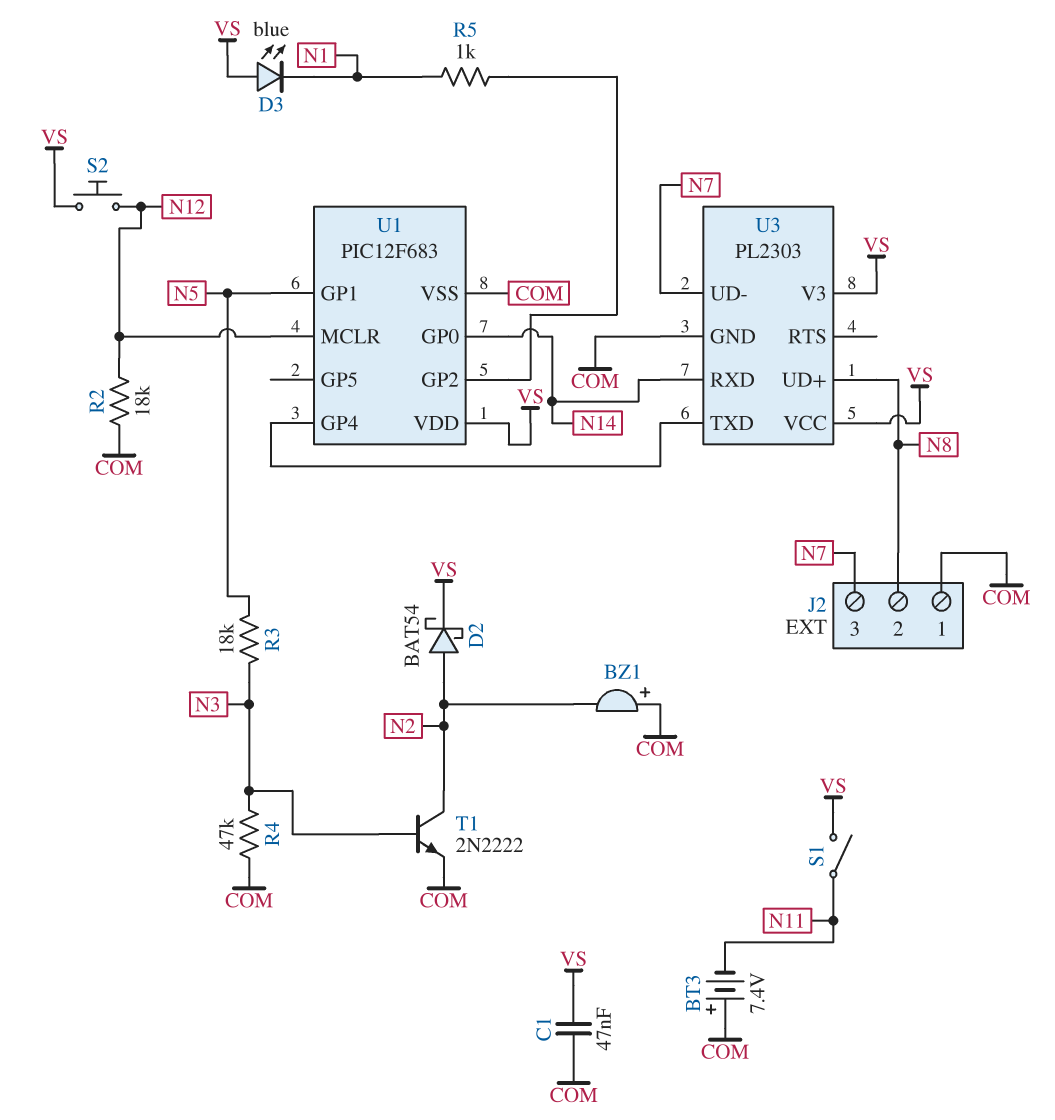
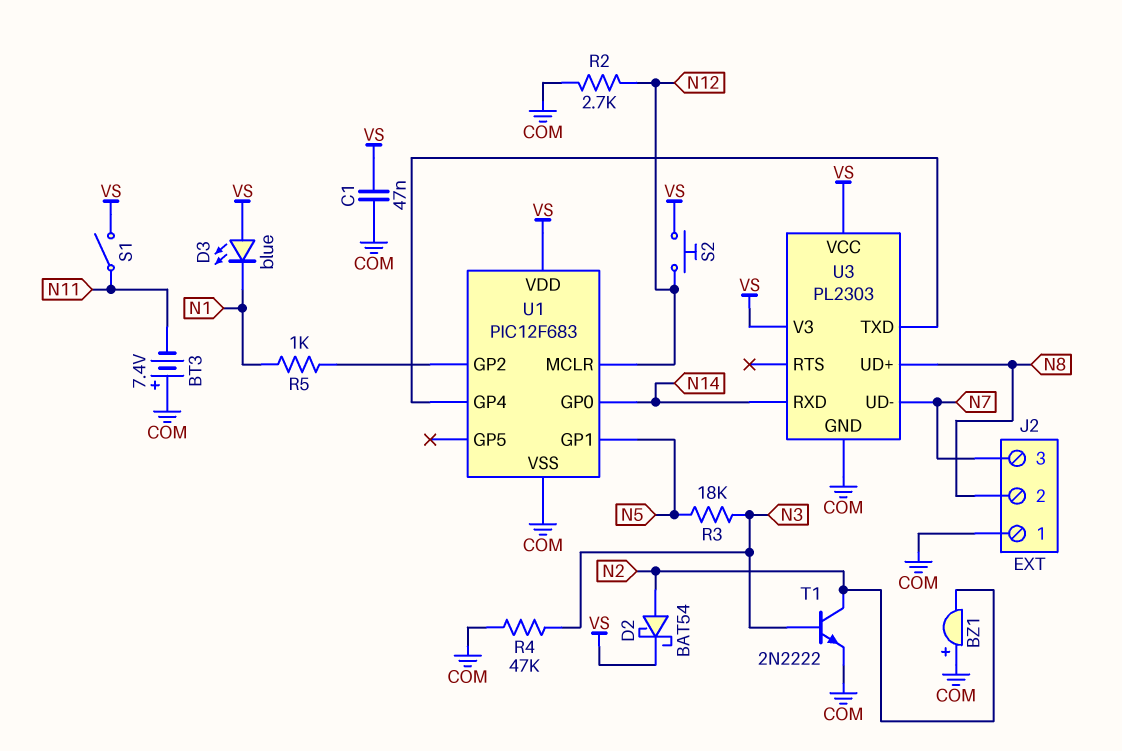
R2: 18k (COM, N12) -> 2.7k (COM, N12)

